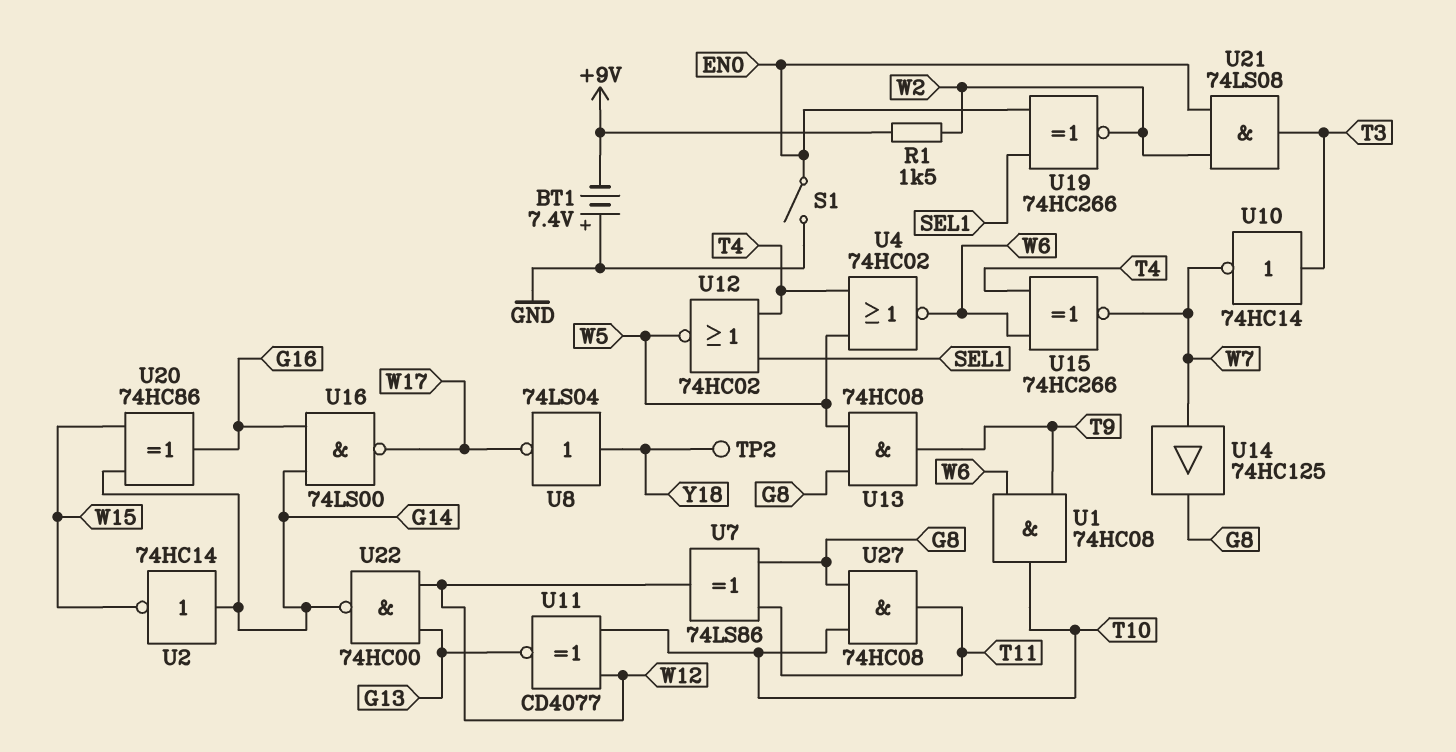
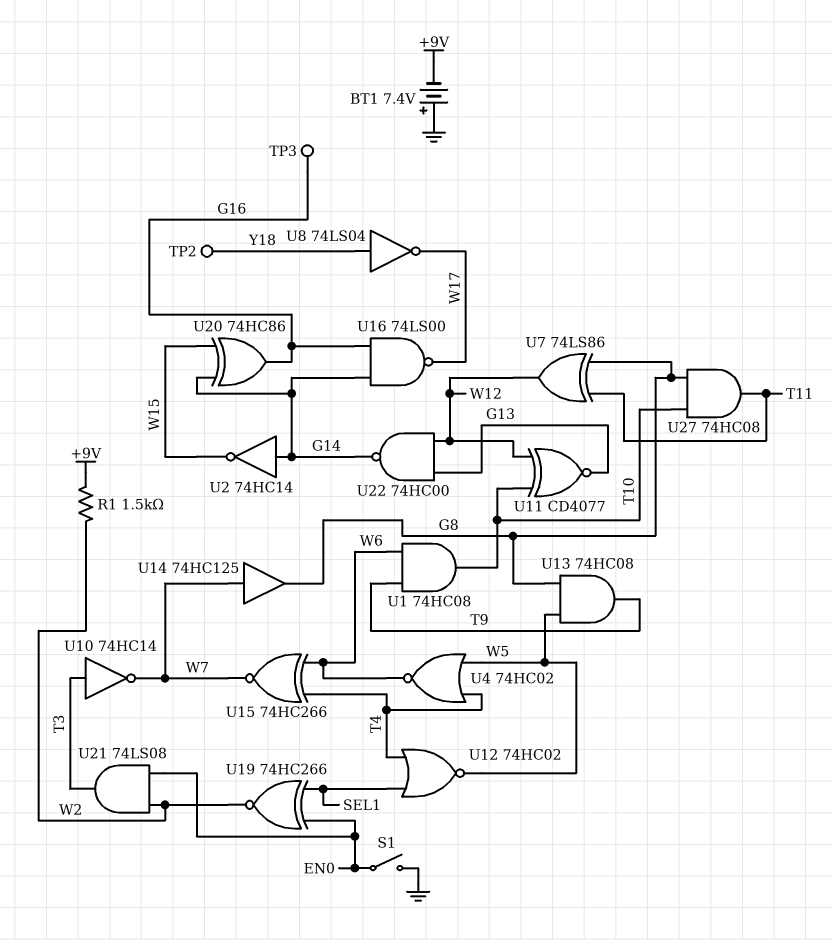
TP3: none -> test point (G16)

